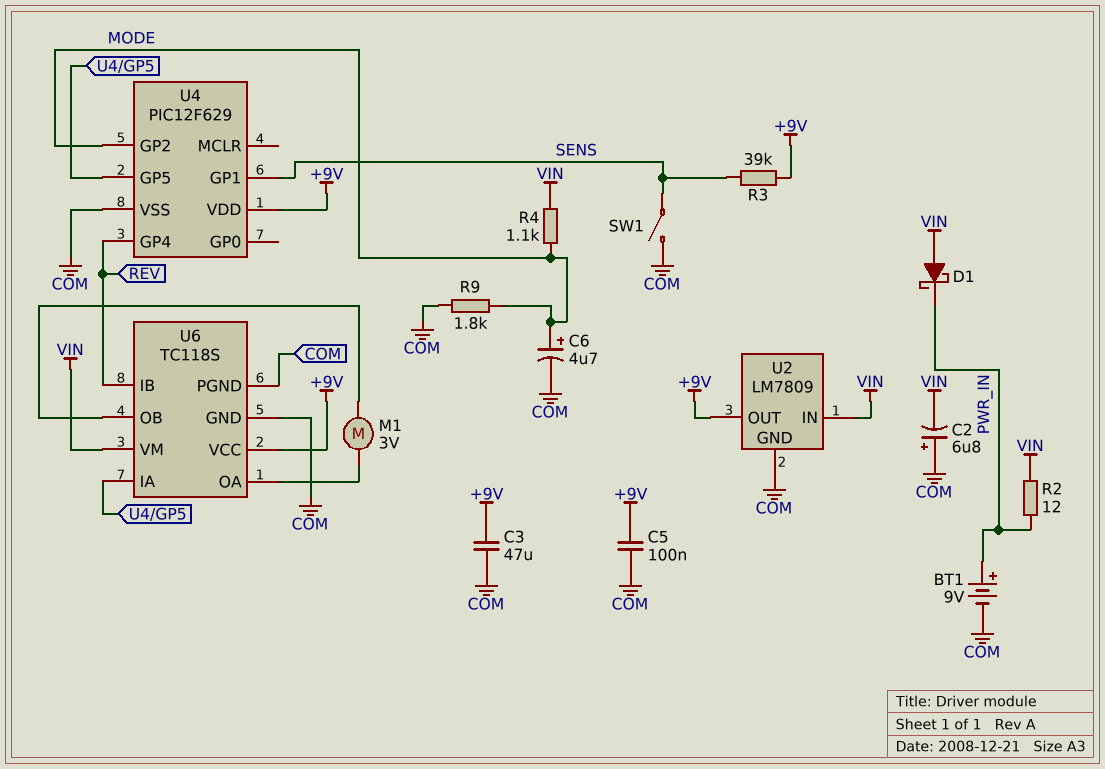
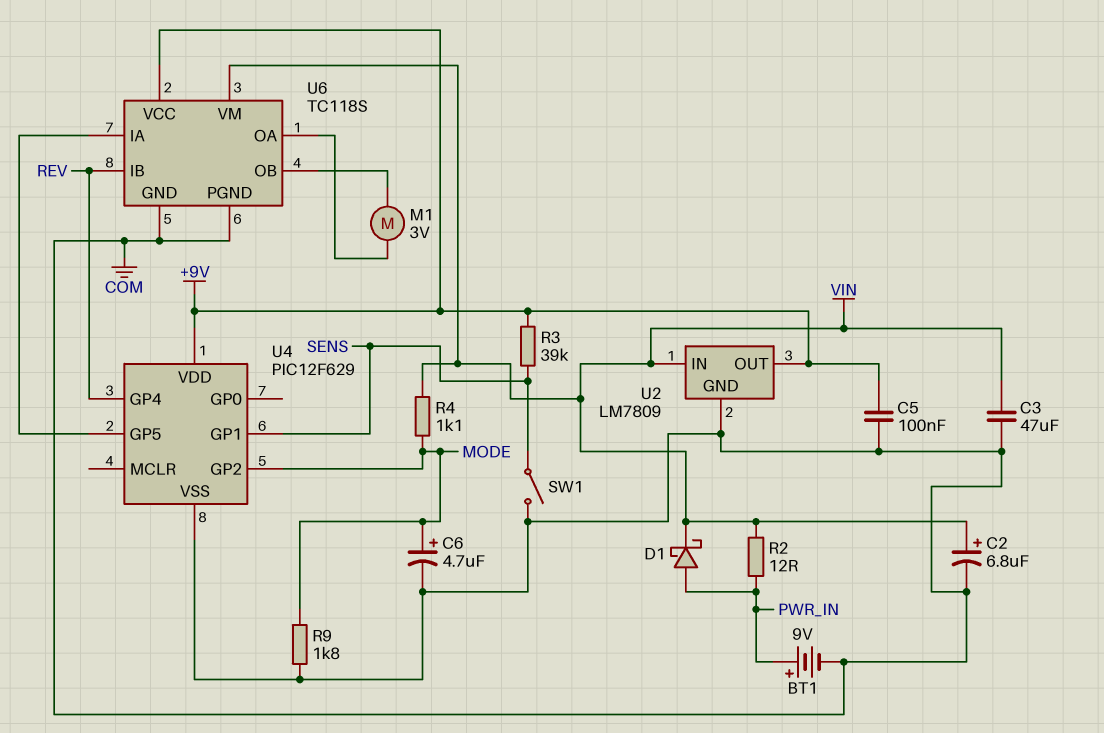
C2: 6.8uF (plus COM, minus VIN) -> 6.8uF (plus VIN, minus COM)
C3: 47uF (+9V, COM) -> 47uF (COM, VIN)
D1: schottky (A VIN, K PWR_IN) -> schottky (A PWR_IN, K VIN)

